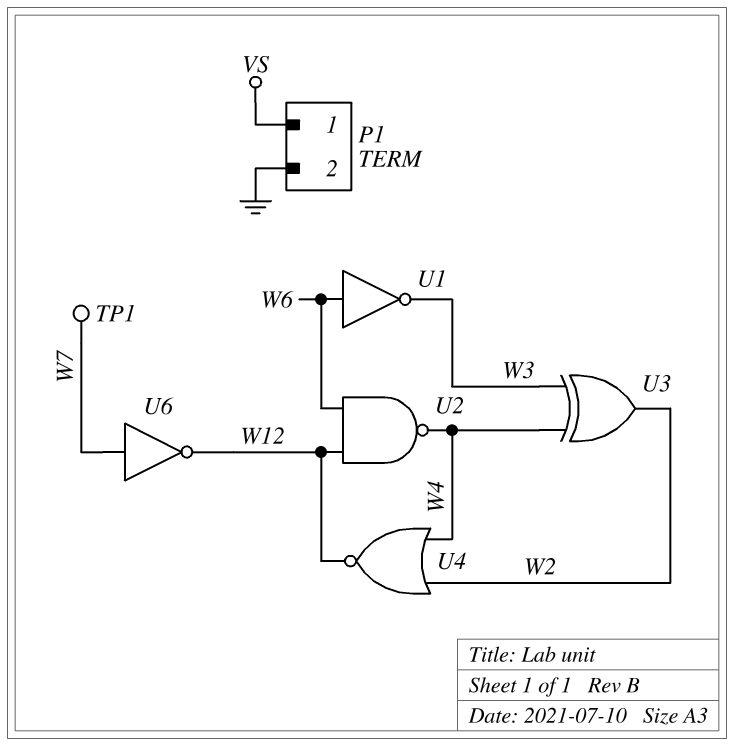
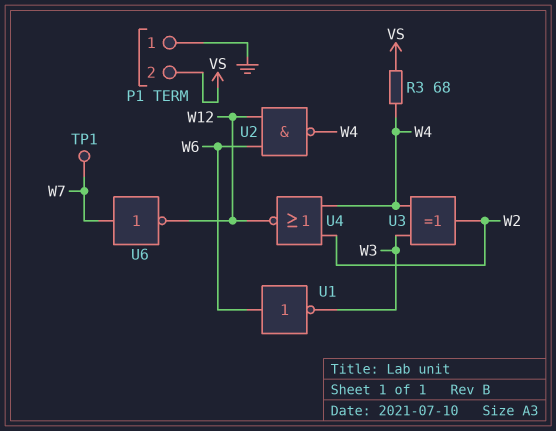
P1 pin 1: VS -> GND
P1 pin 2: GND -> VS
R3: none -> 68 (VS, W4)

